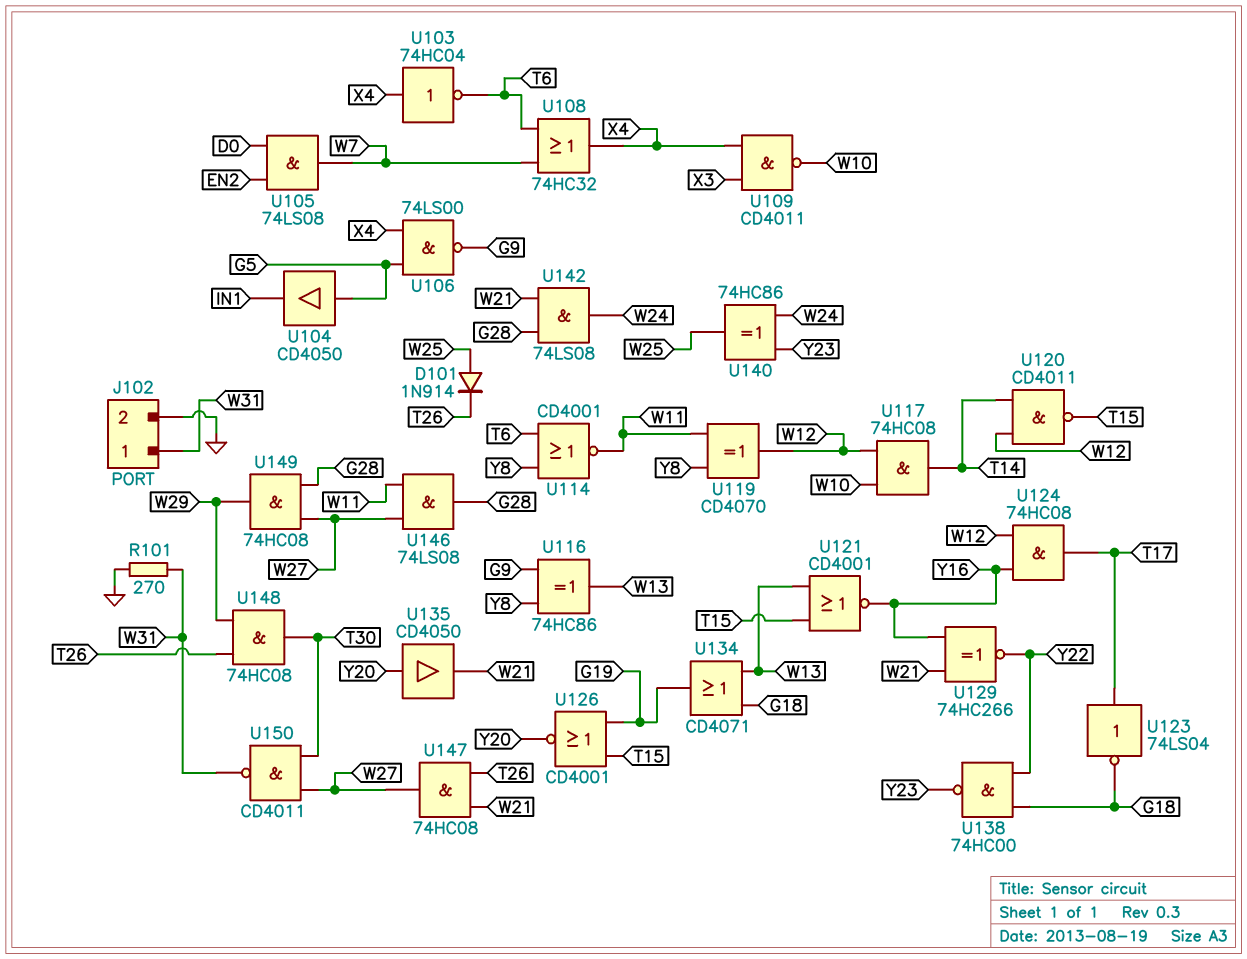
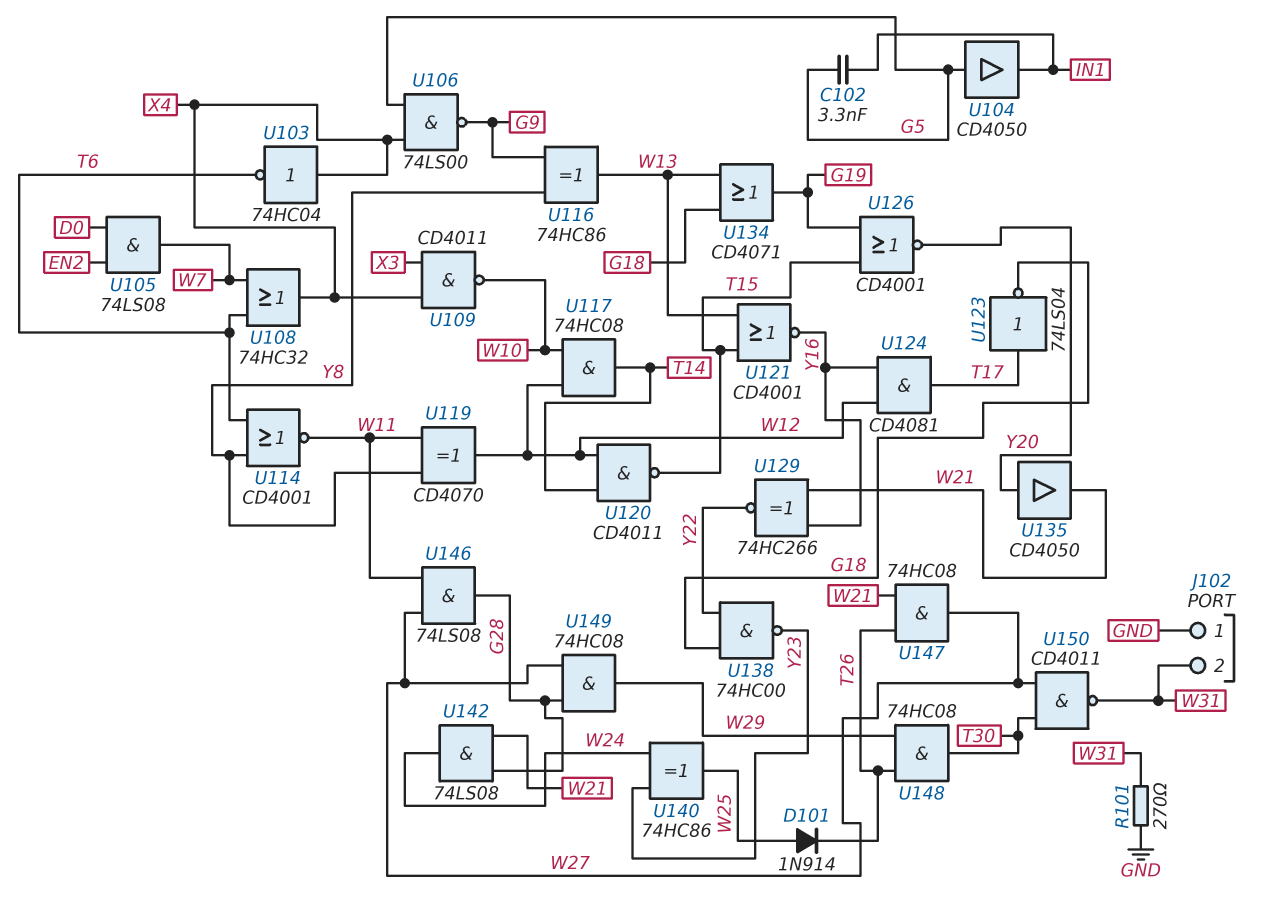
C102: none -> 3.3nF (G5, IN1)
J102 pin 1: W31 -> GND
J102 pin 2: GND -> W31
U124: AND 74HC08 (in W12, in Y16, out T17) -> AND CD4081 (in W12, in Y16, out T17)

